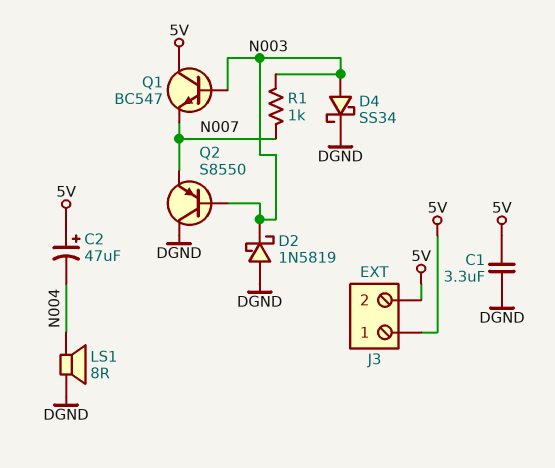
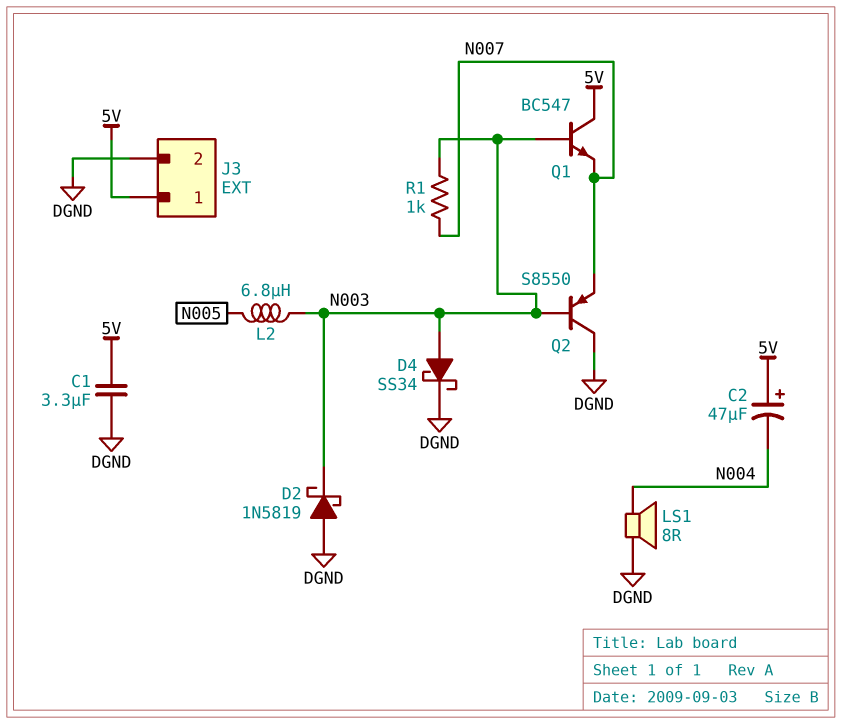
J3 pin 2: 5V -> DGND
L2: none -> 6.8uH (N003, N005)

